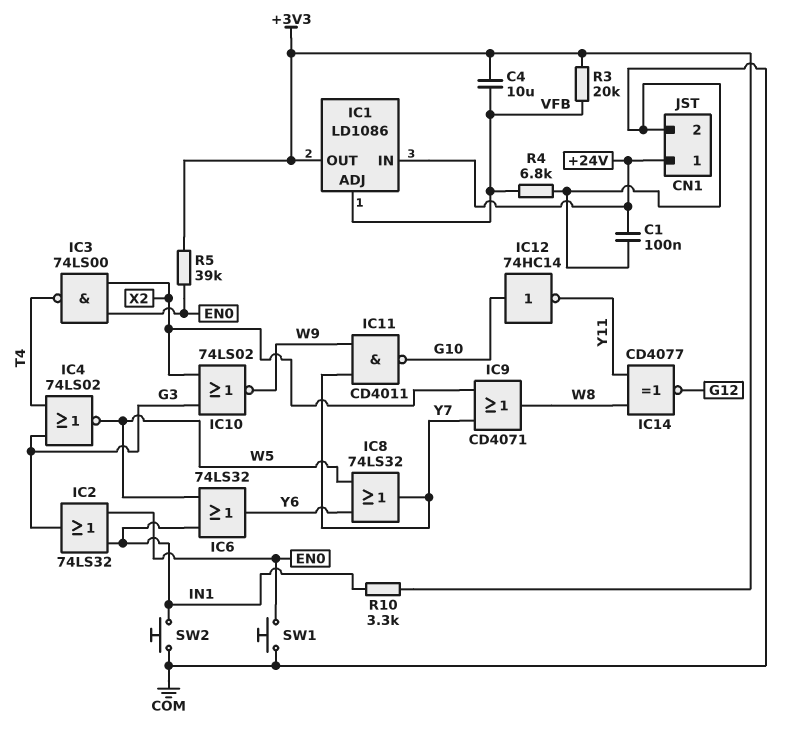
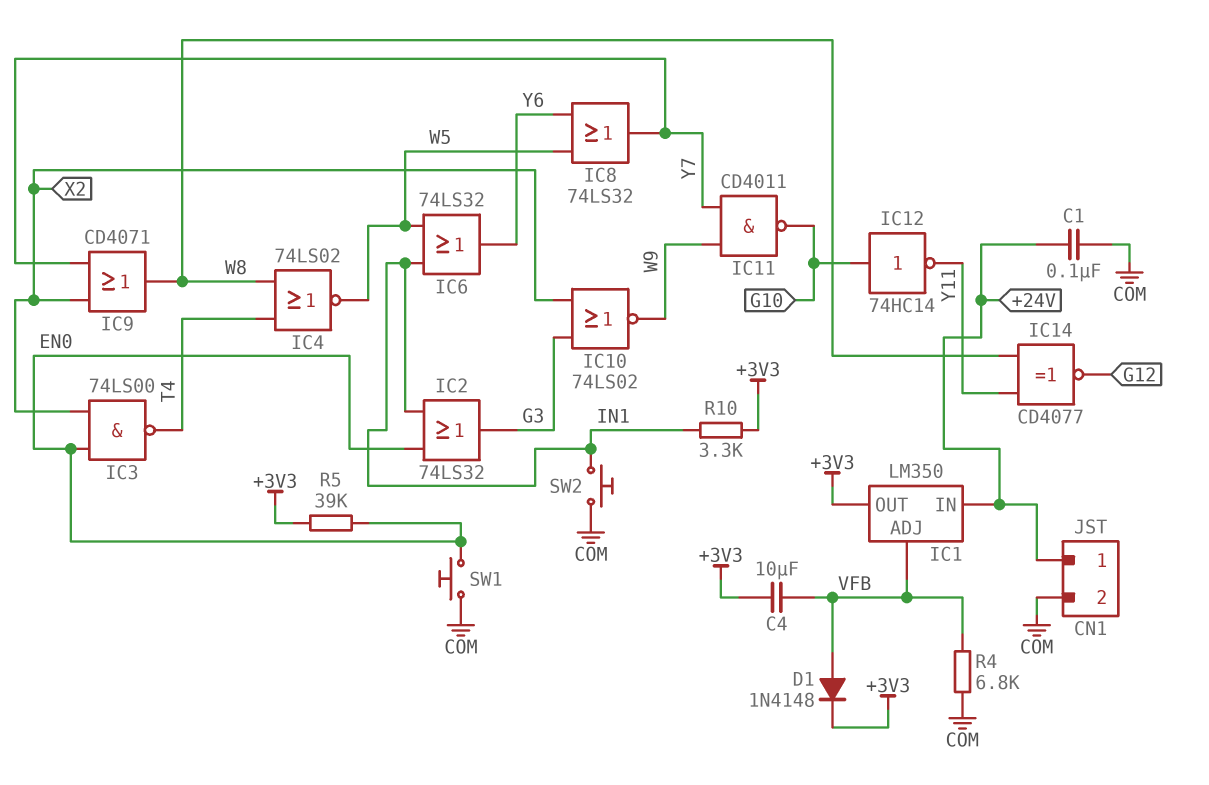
D1: none -> diode 1N4148 (A VFB, K +3V3)
IC1: LD1086 -> LM350
IC4: NOR 74LS02 (in G3, in T4, out W5) -> NOR 74LS02 (in T4, in W8, out W5)
R3: 20k (+3V3, VFB) -> none

